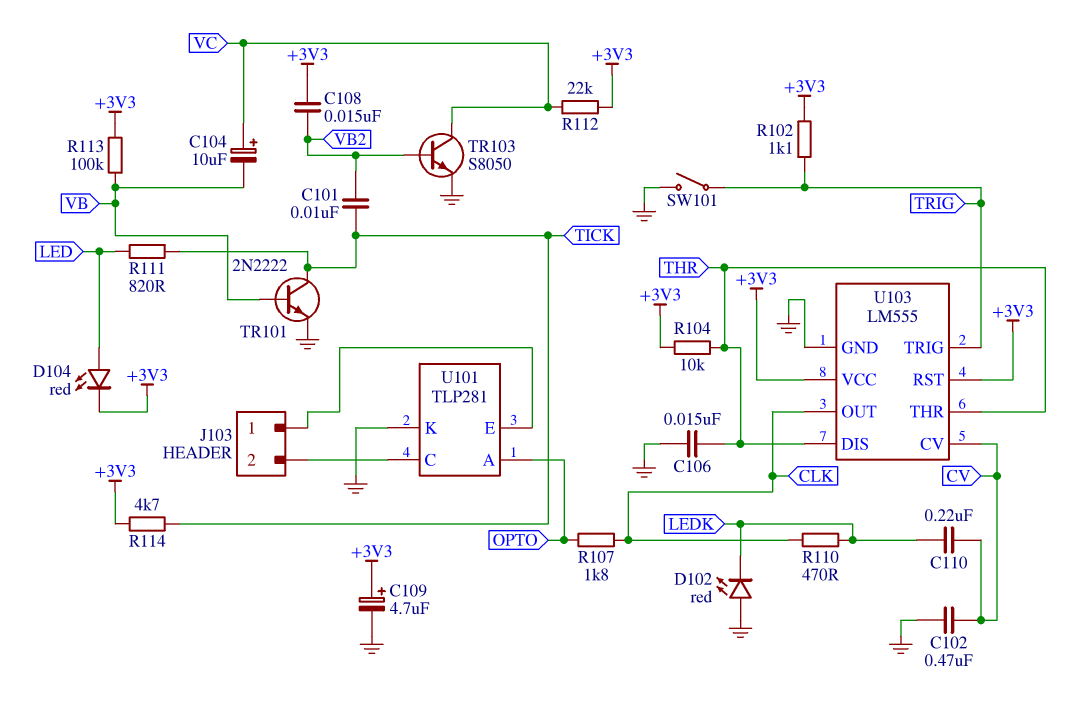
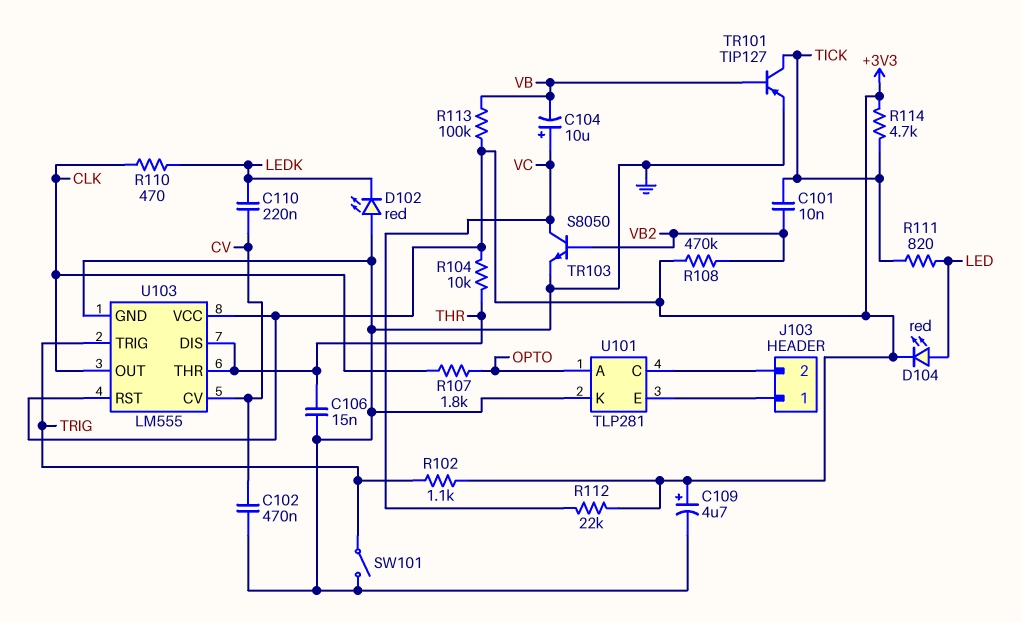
C108: 15nF (+3V3, VB2) -> none
R108: none -> 470k (+3V3, VB2)
TR101: NPN 2N2222 (B VB, C TICK, E GND) -> PNP TIP127 (B VB, C TICK, E GND)

